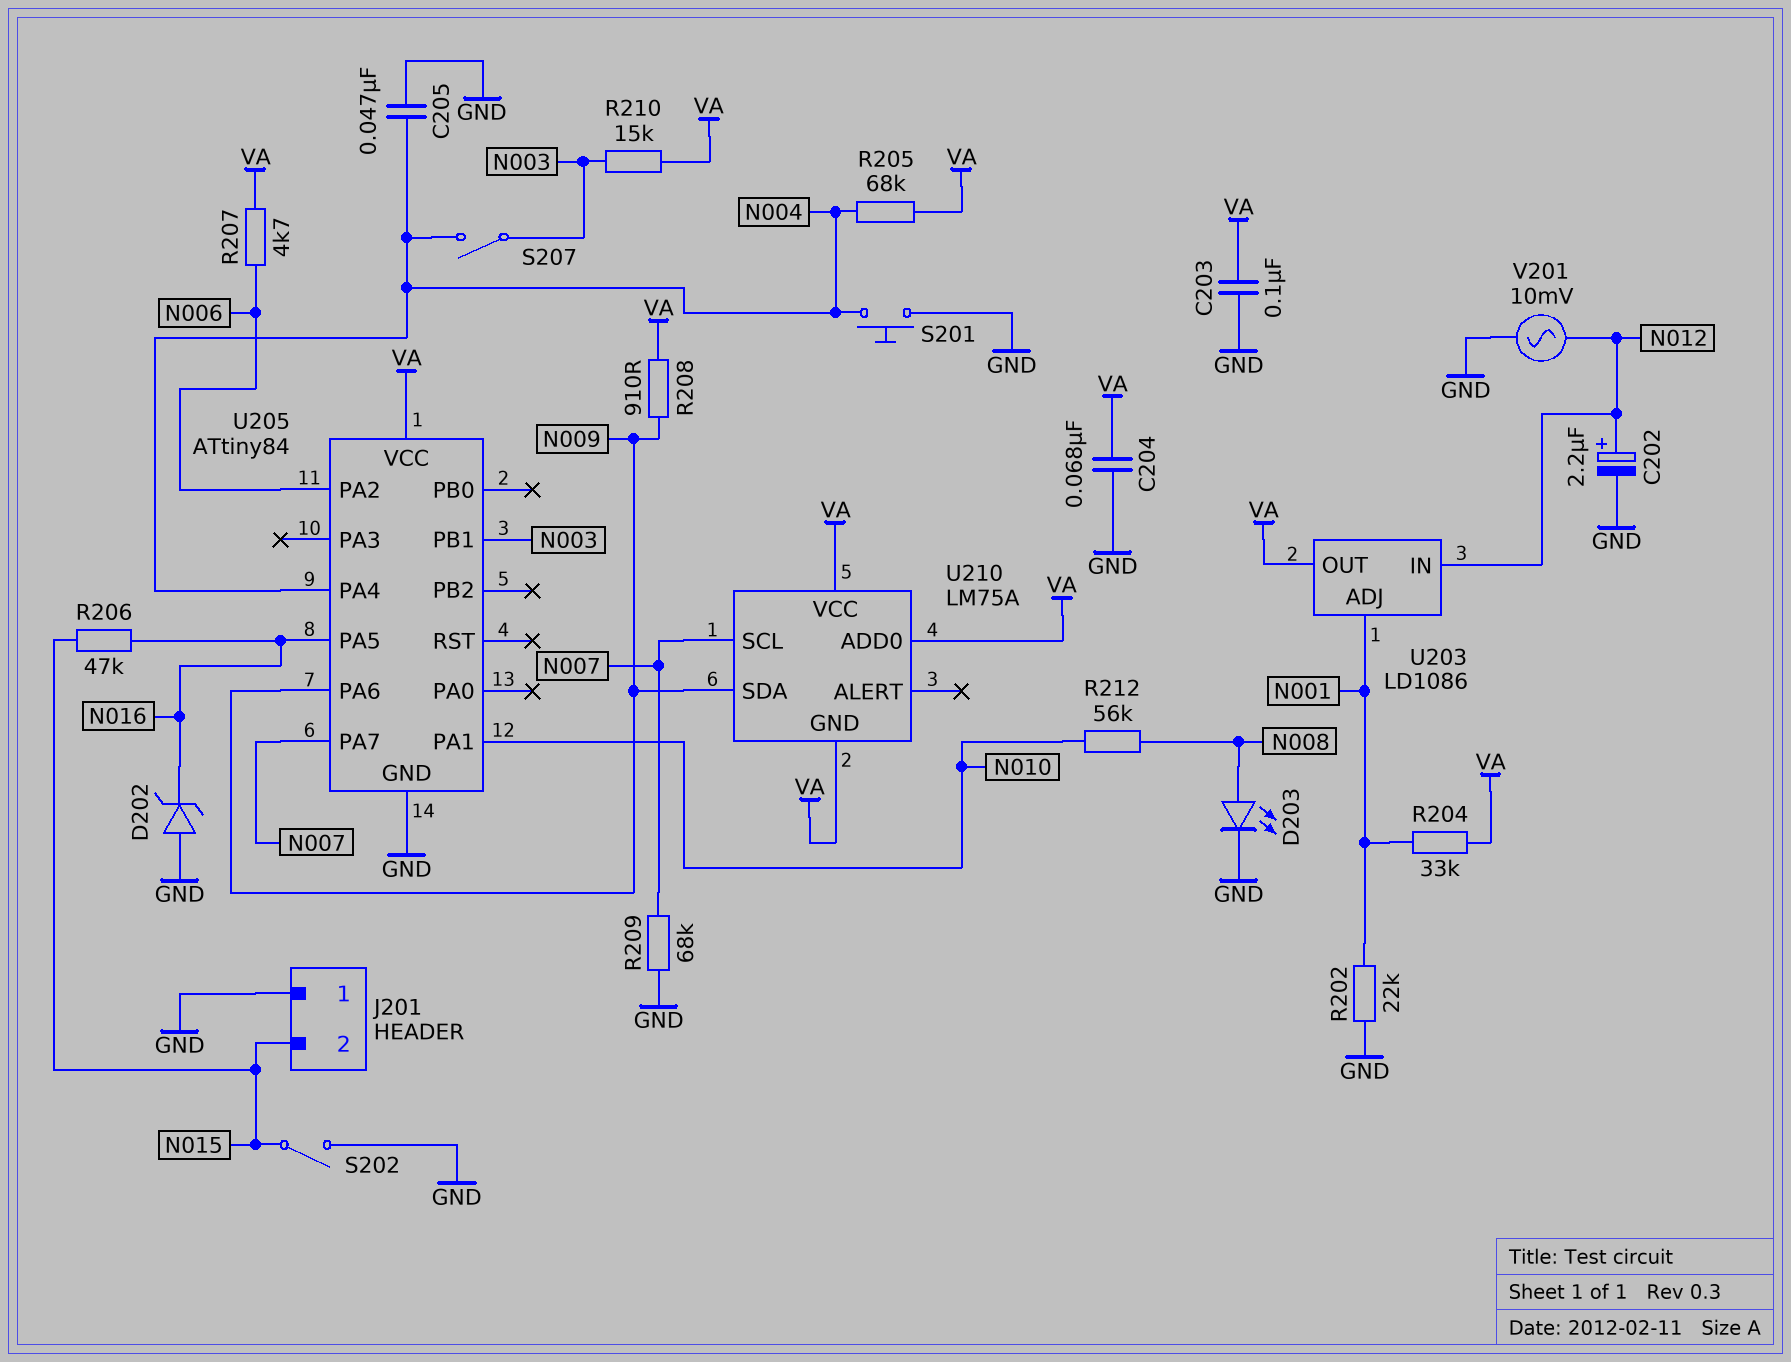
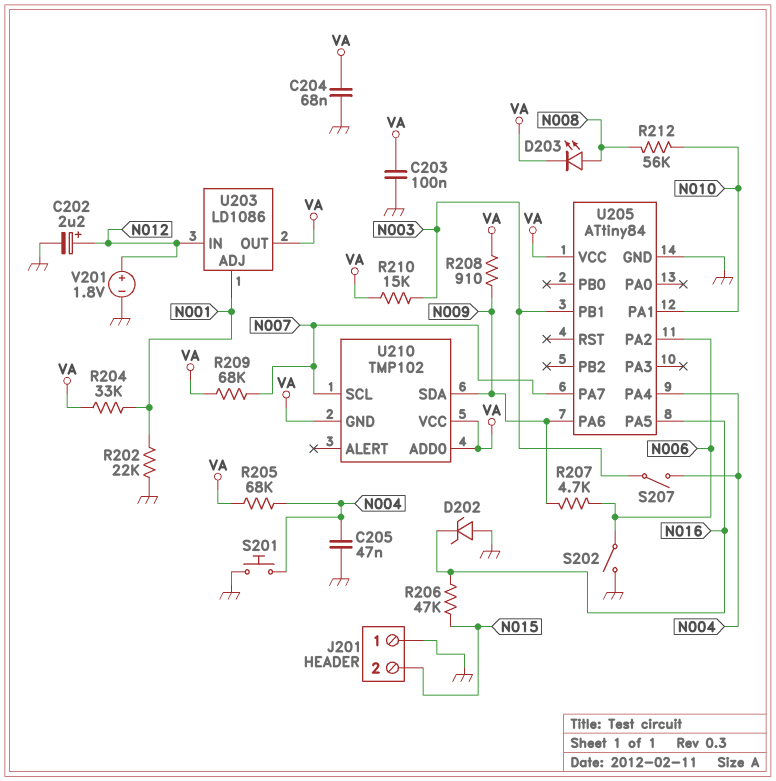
D203: LED (A N008, K GND) -> LED (A N008, K VA)
R207: 4.7k (N006, VA) -> 4.7k (N006, N009)
R209: 68k (GND, N007) -> 68k (N007, VA)
S202: switch (GND, N015) -> switch (GND, N006)
U210: LM75A -> TMP102
V201: AC 10mV (GND, N012) -> 1.8V (plus N012, minus GND)

